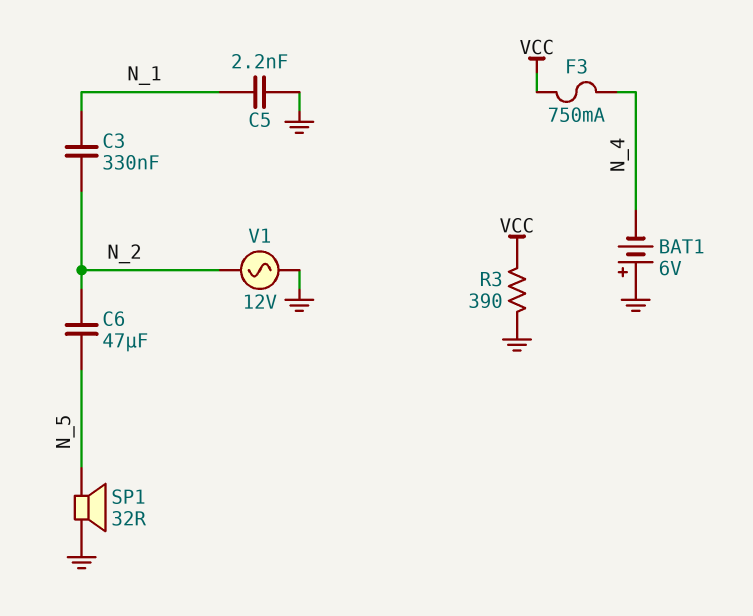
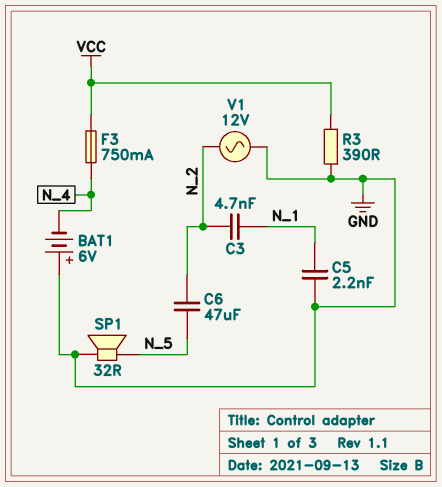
C3: 330nF (N_1, N_2) -> 4.7nF (N_1, N_2)

